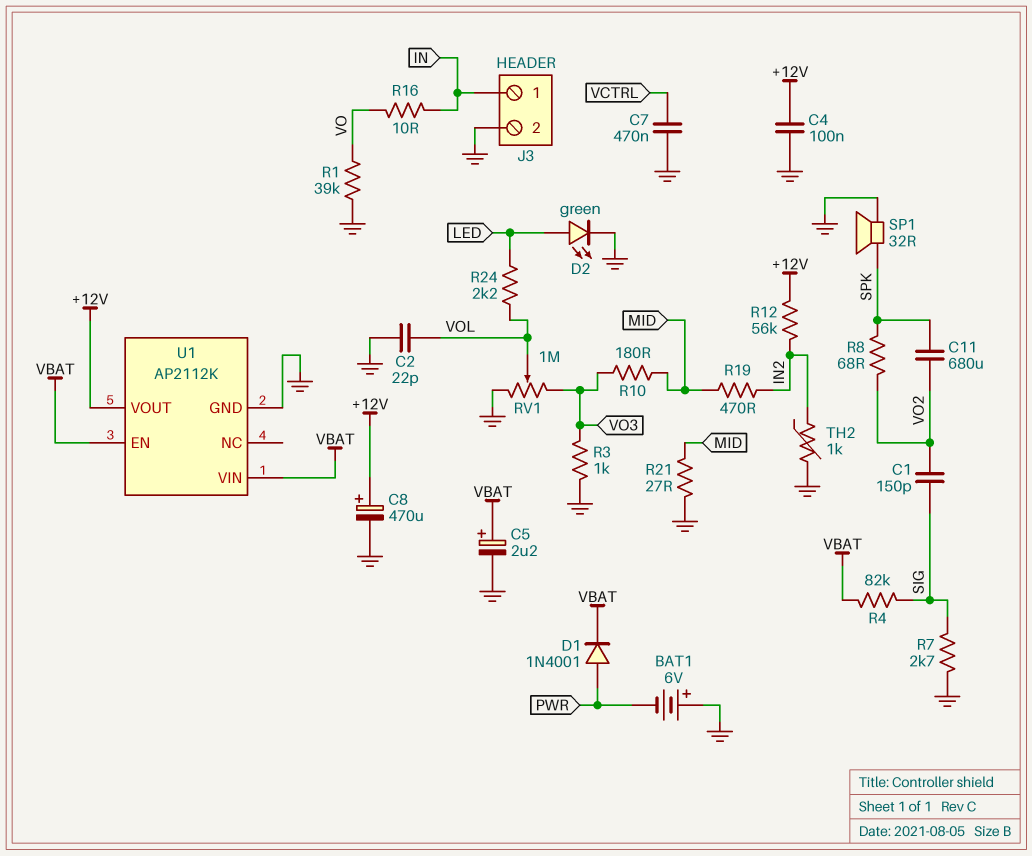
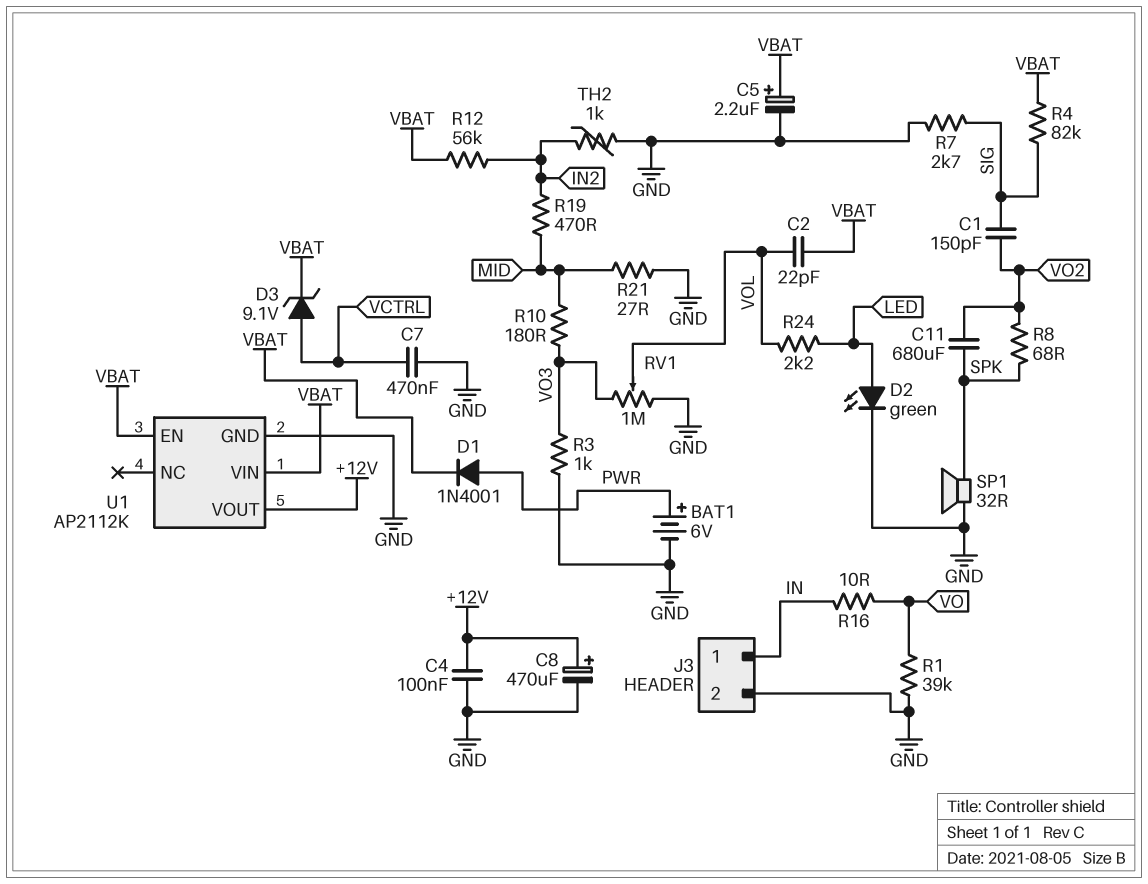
BAT1: 6V (plus GND, minus PWR) -> 6V (plus PWR, minus GND)
C2: 22pF (GND, VOL) -> 22pF (VBAT, VOL)
D3: none -> zener 9.1V (A VCTRL, K VBAT)
R12: 56k (+12V, IN2) -> 56k (IN2, VBAT)

